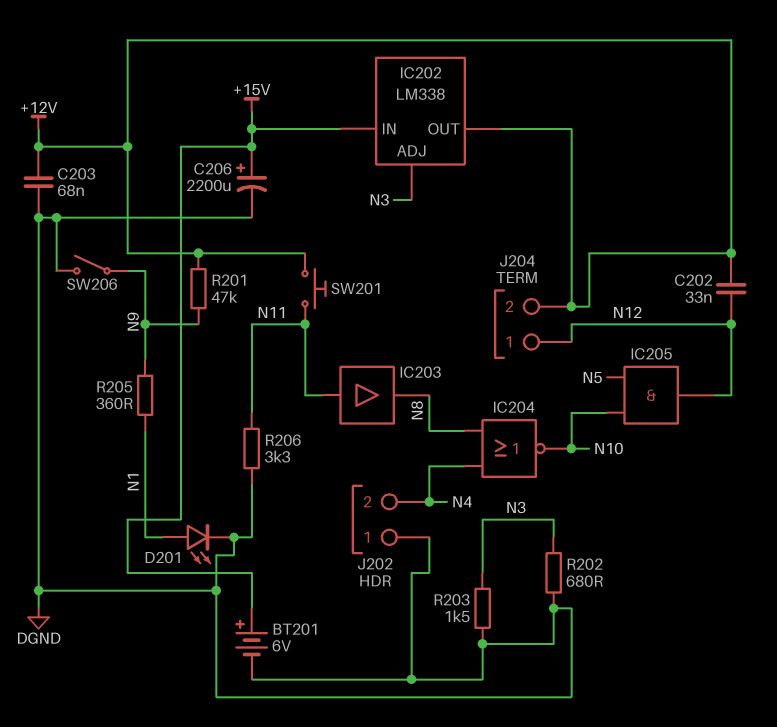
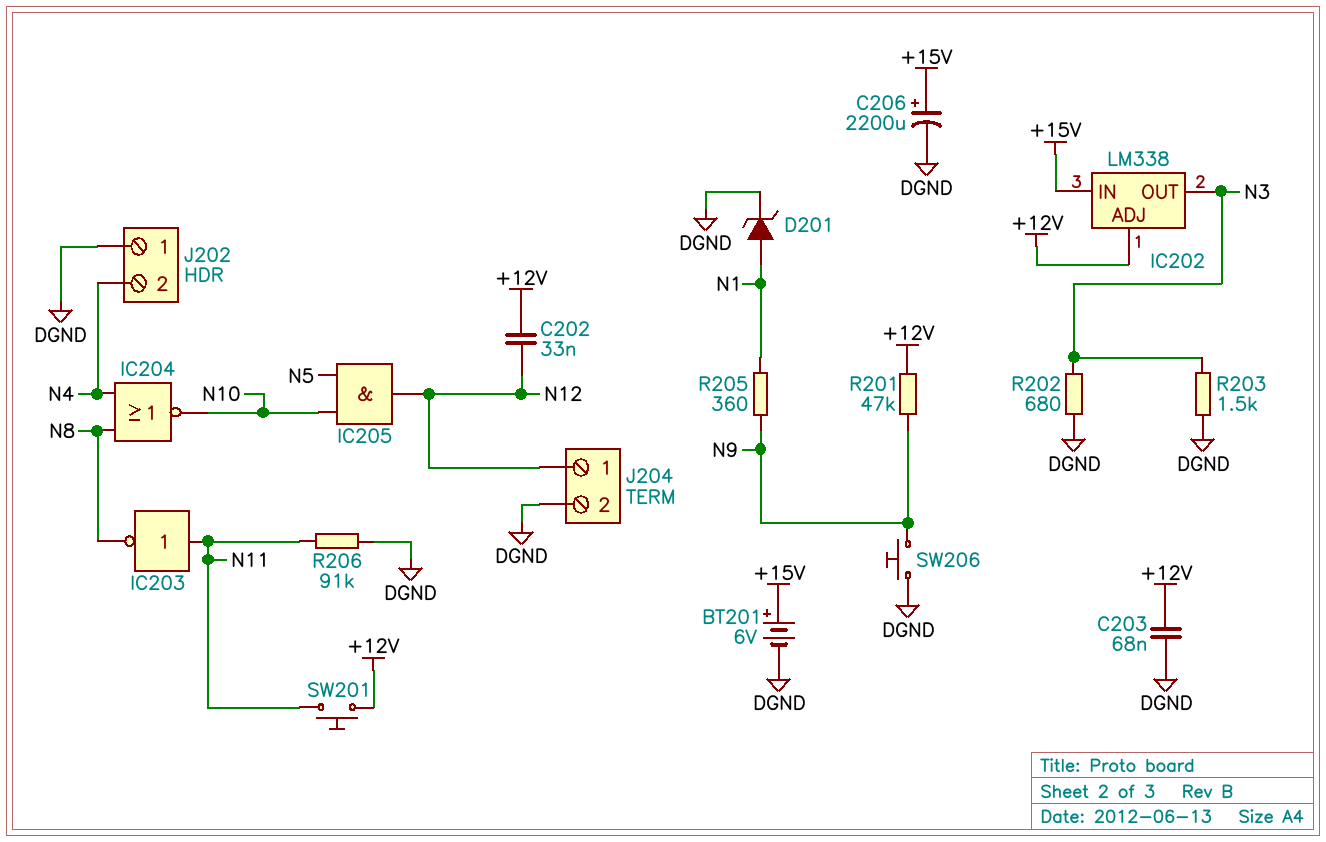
D201: LED (A N1, K DGND) -> zener (A N1, K DGND)
IC202 pin ADJ: N3 -> +12V
IC202 pin OUT: +12V -> N3
IC203: buffer (in N11, out N8) -> NOT (in N11, out N8)
J204 pin 2: +12V -> DGND
R206: 3.3k (DGND, N11) -> 91k (DGND, N11)
SW206: switch (DGND, N9) -> button (DGND, N9)

